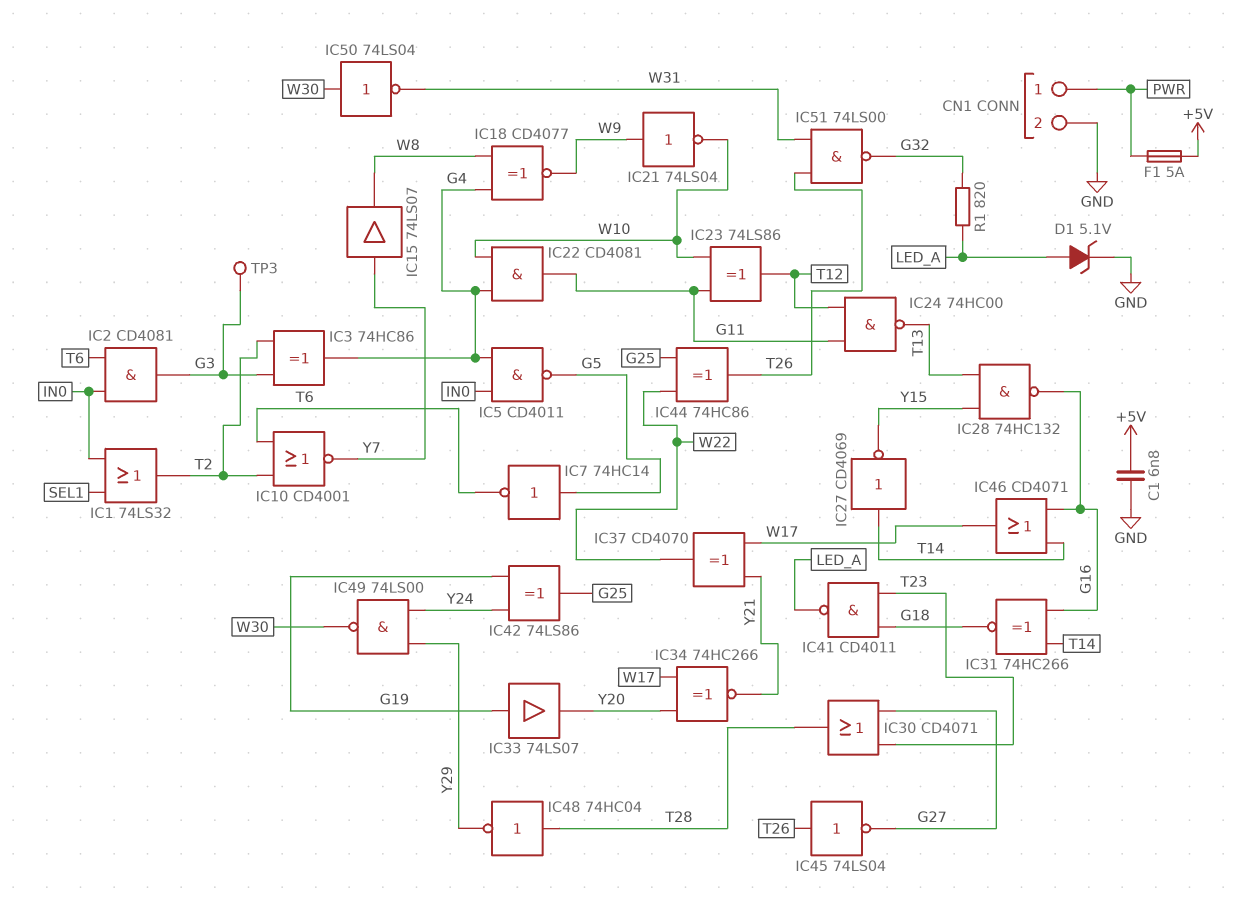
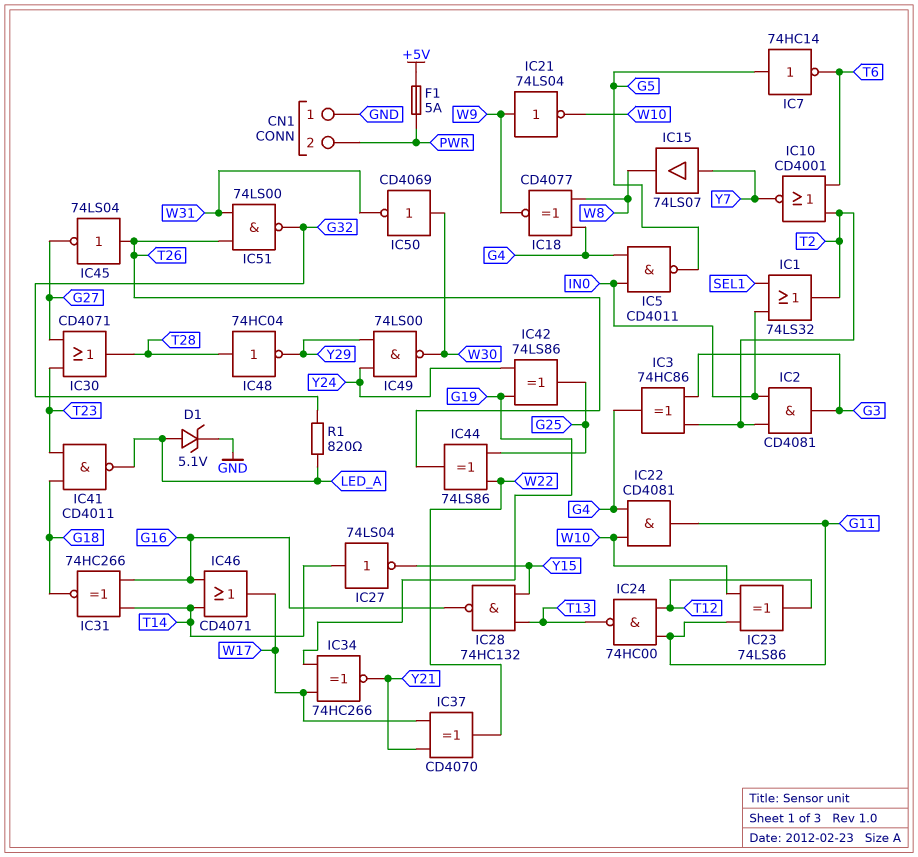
C1: 6.8nF (+5V, GND) -> none
CN1 pin 1: PWR -> GND
CN1 pin 2: GND -> PWR
IC2: AND CD4081 (in IN0, in T6, out G3) -> AND CD4081 (in IN0, in T2, out G3)
IC27: NOT CD4069 (in T14, out Y15) -> NOT 74LS04 (in T14, out Y15)
IC33: buffer 74LS07 (in G19, out Y20) -> none
IC34: XNOR 74HC266 (in W17, in Y20, out Y21) -> XNOR 74HC266 (in G19, in W17, out Y21)
IC44: XOR 74HC86 (in G25, in W22, out T26) -> XOR 74LS86 (in G25, in W22, out T26)
IC50: NOT 74LS04 (in W30, out W31) -> NOT CD4069 (in W30, out W31)
TP3: test point (G3) -> none

